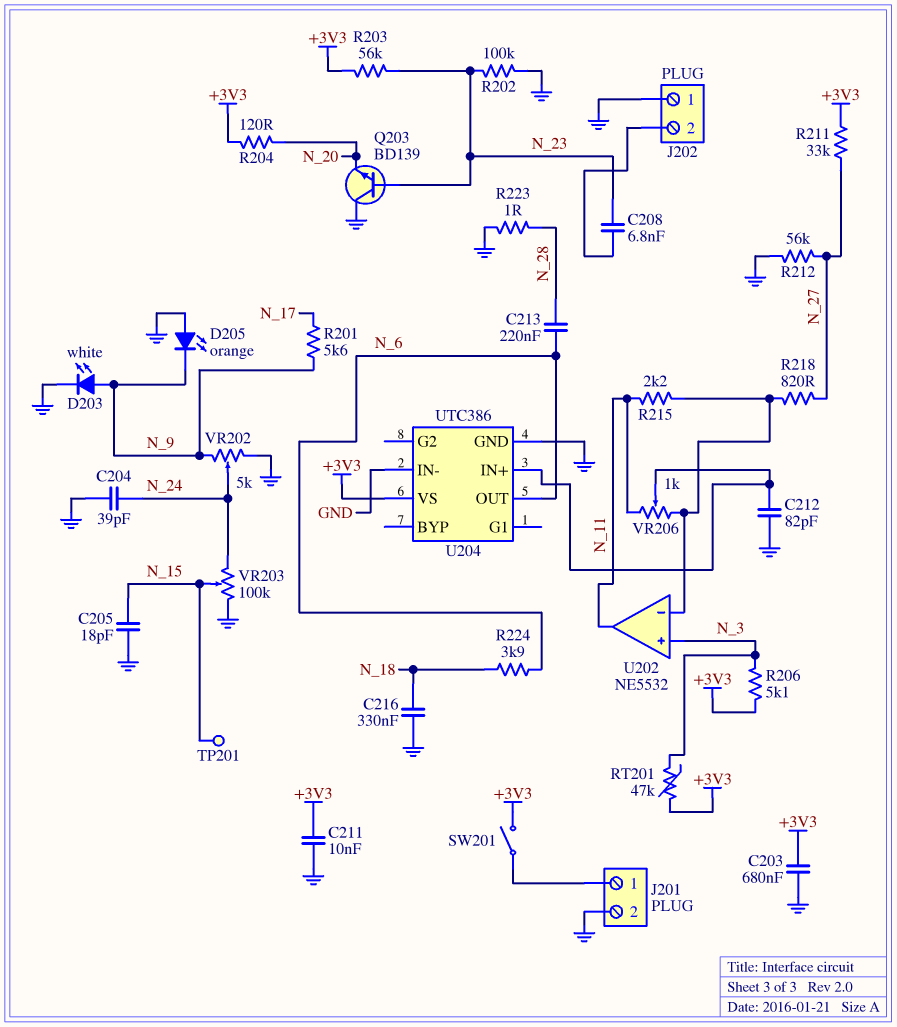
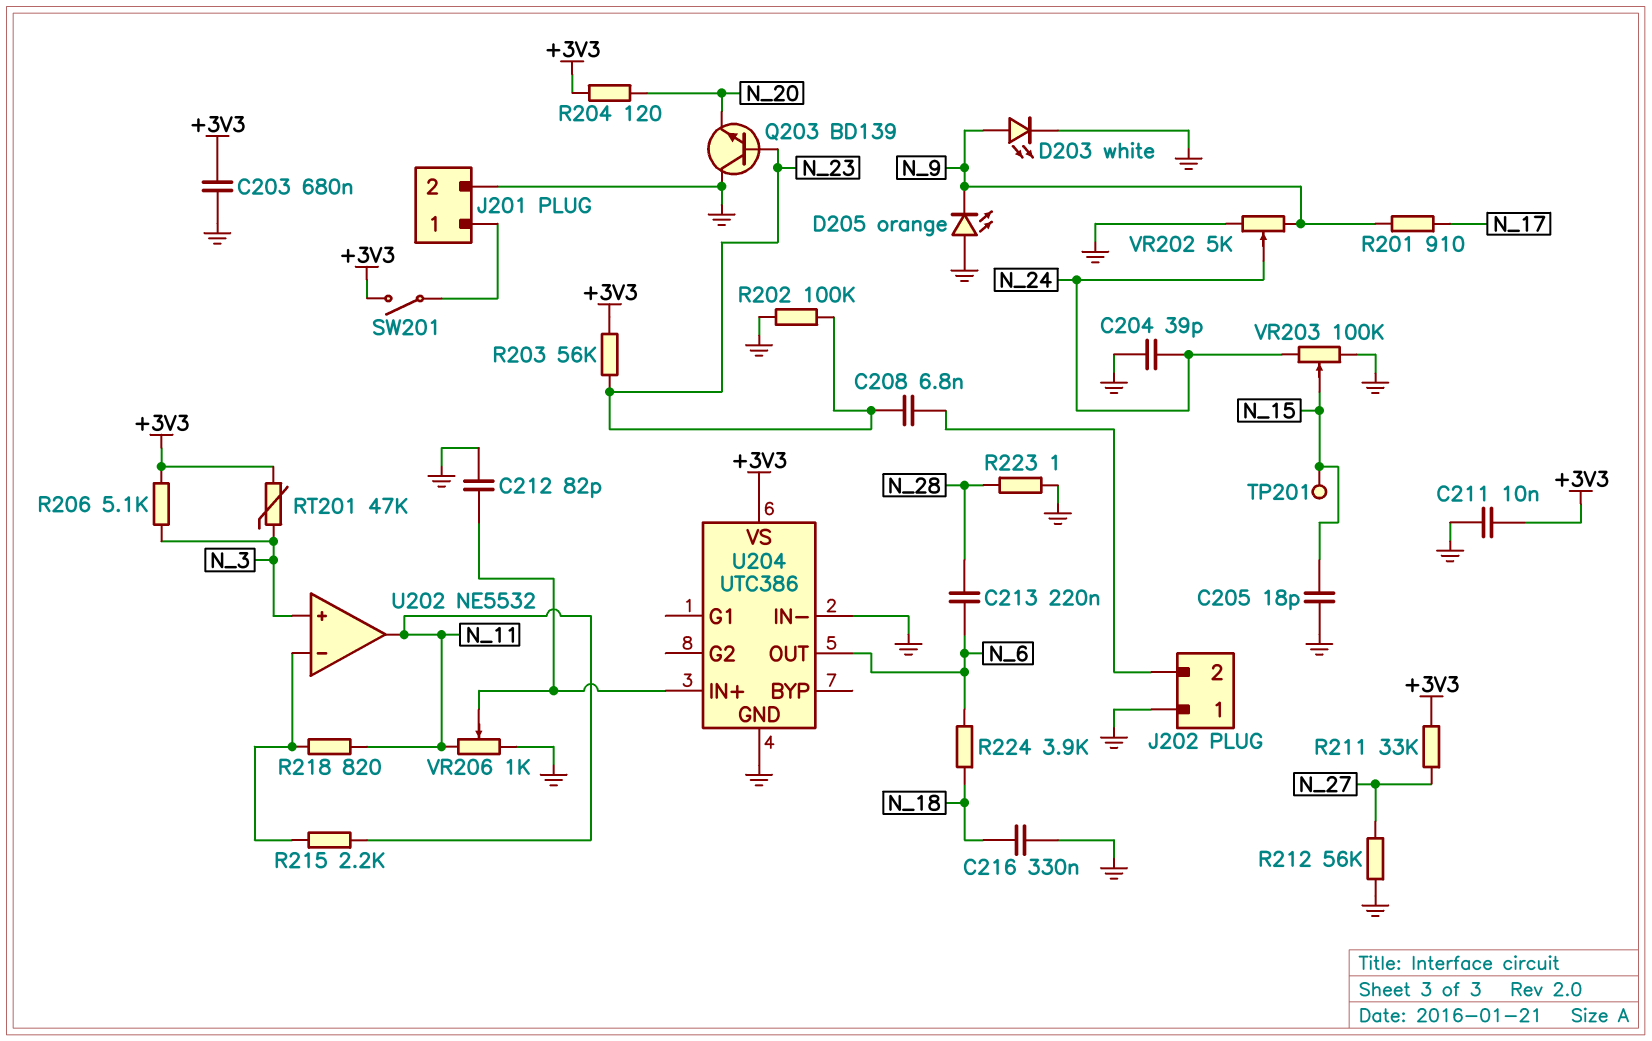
R201: 5.6k (N_9, N_17) -> 910 (N_9, N_17)
R218: 820 (N_27, U202/in-) -> 820 (N_11, U202/in-)
VR206: 1k (N_11, U202/in-, wiper U204/IN+) -> 1k (GND, N_11, wiper U204/IN+)

